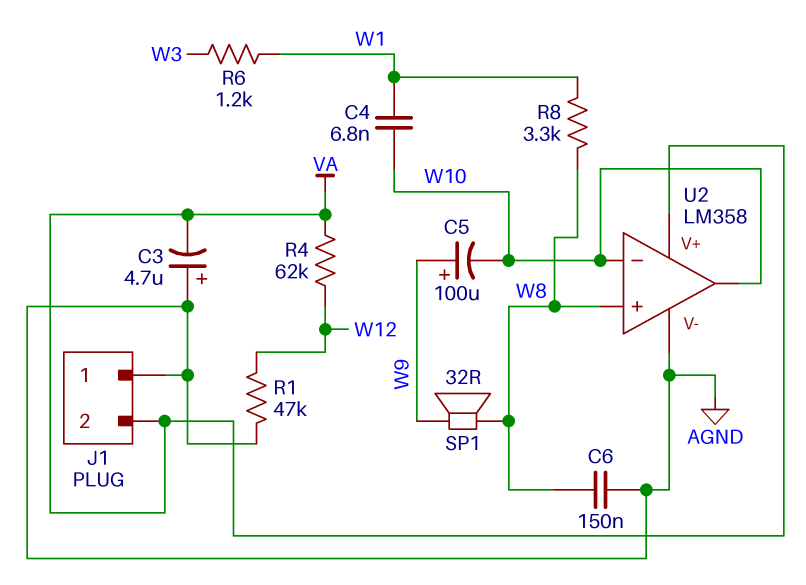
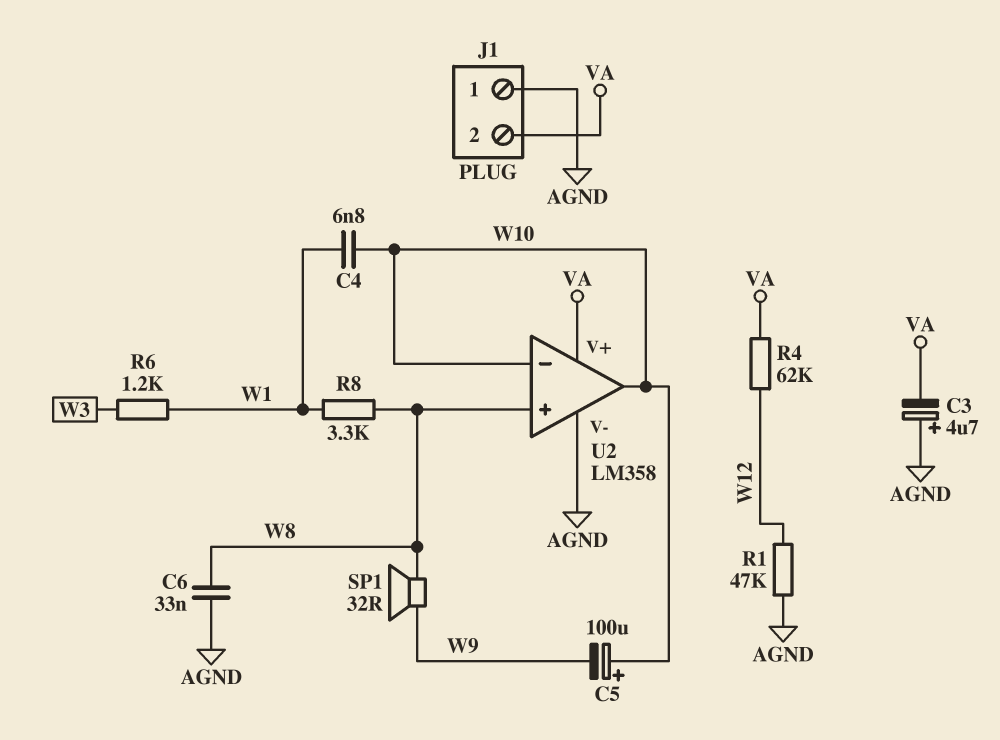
C5: 100uF (plus W9, minus W10) -> 100uF (plus W10, minus W9)
C6: 150nF (AGND, W8) -> 33nF (AGND, W8)

